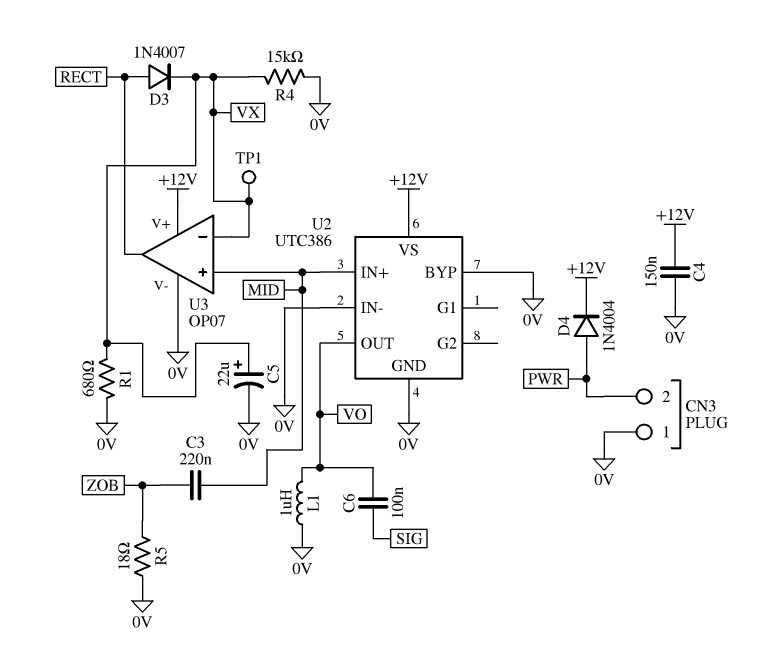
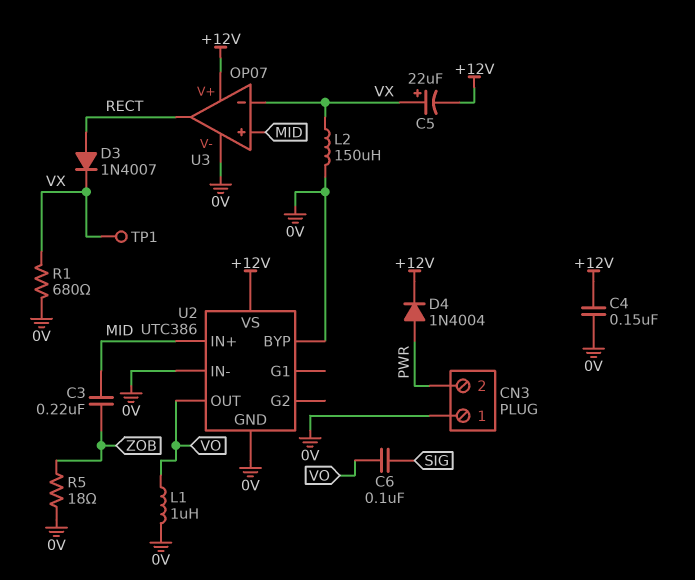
C5: 22uF (plus VX, minus 0V) -> 22uF (plus VX, minus +12V)
L2: none -> 150uH (0V, VX)
R4: 15k (0V, VX) -> none

